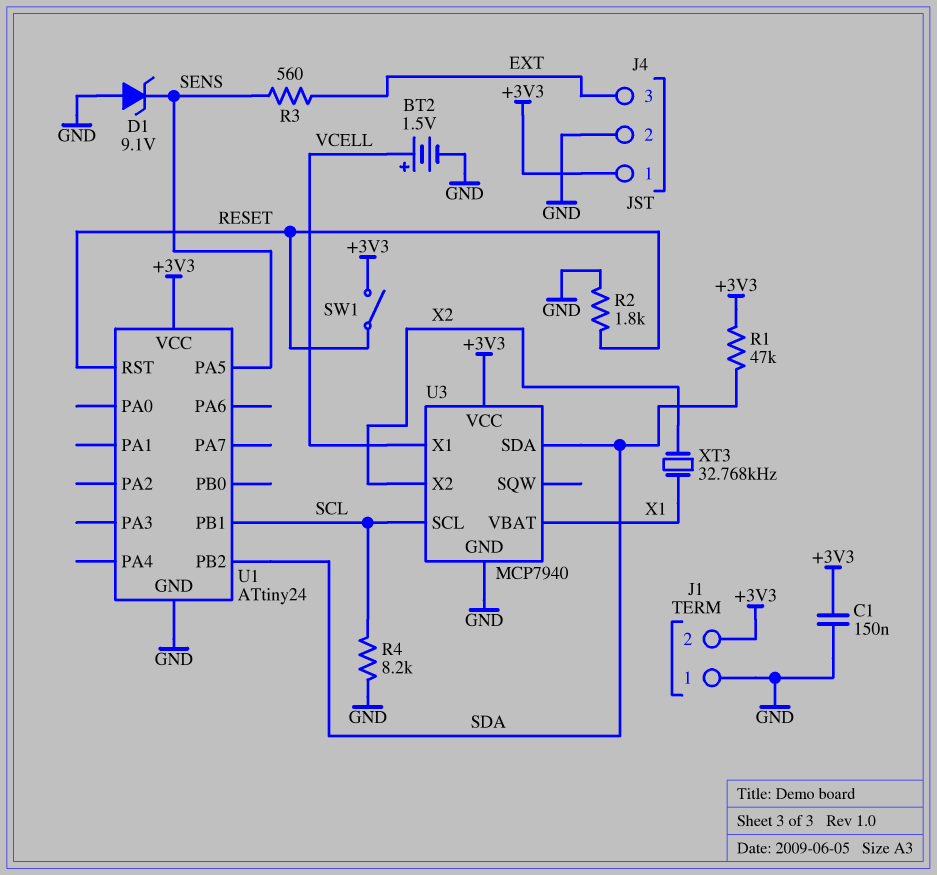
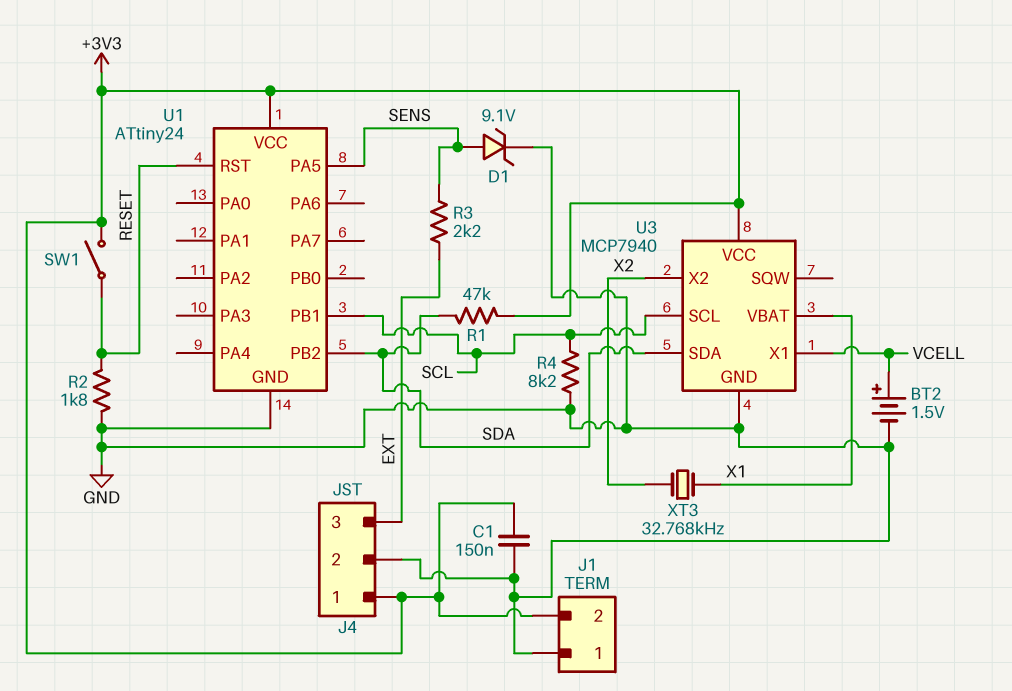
D1: zener 9.1V (A GND, K SENS) -> zener 9.1V (A SENS, K GND)
R3: 560 (EXT, SENS) -> 2.2k (EXT, SENS)

